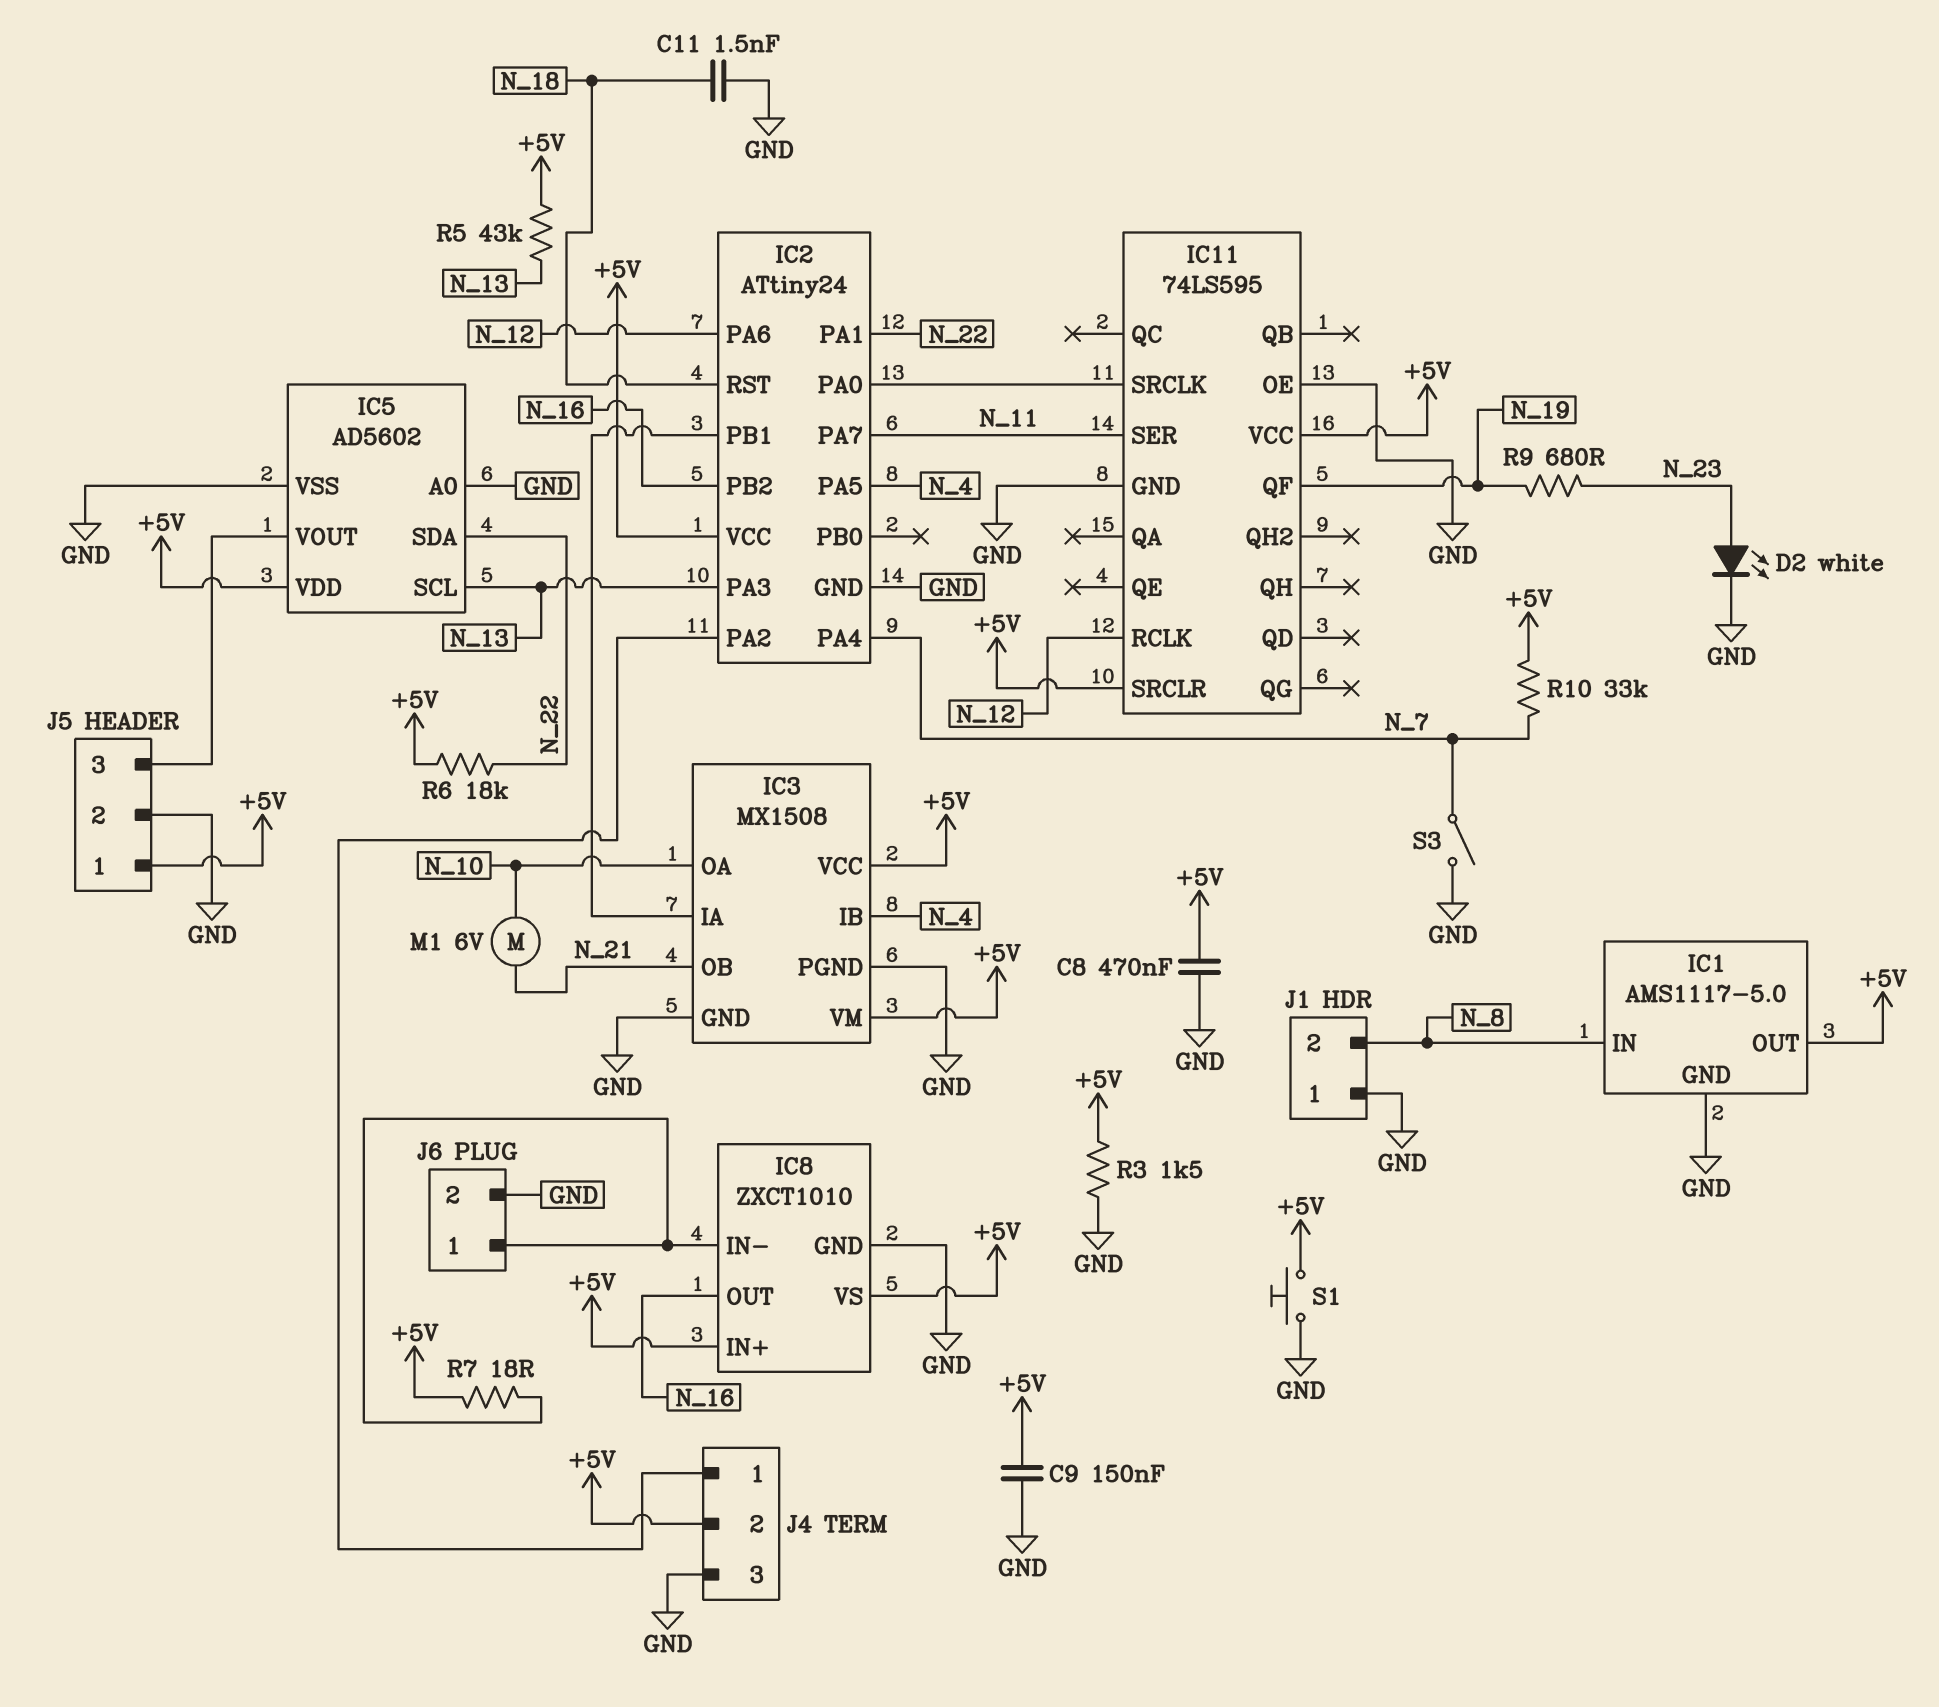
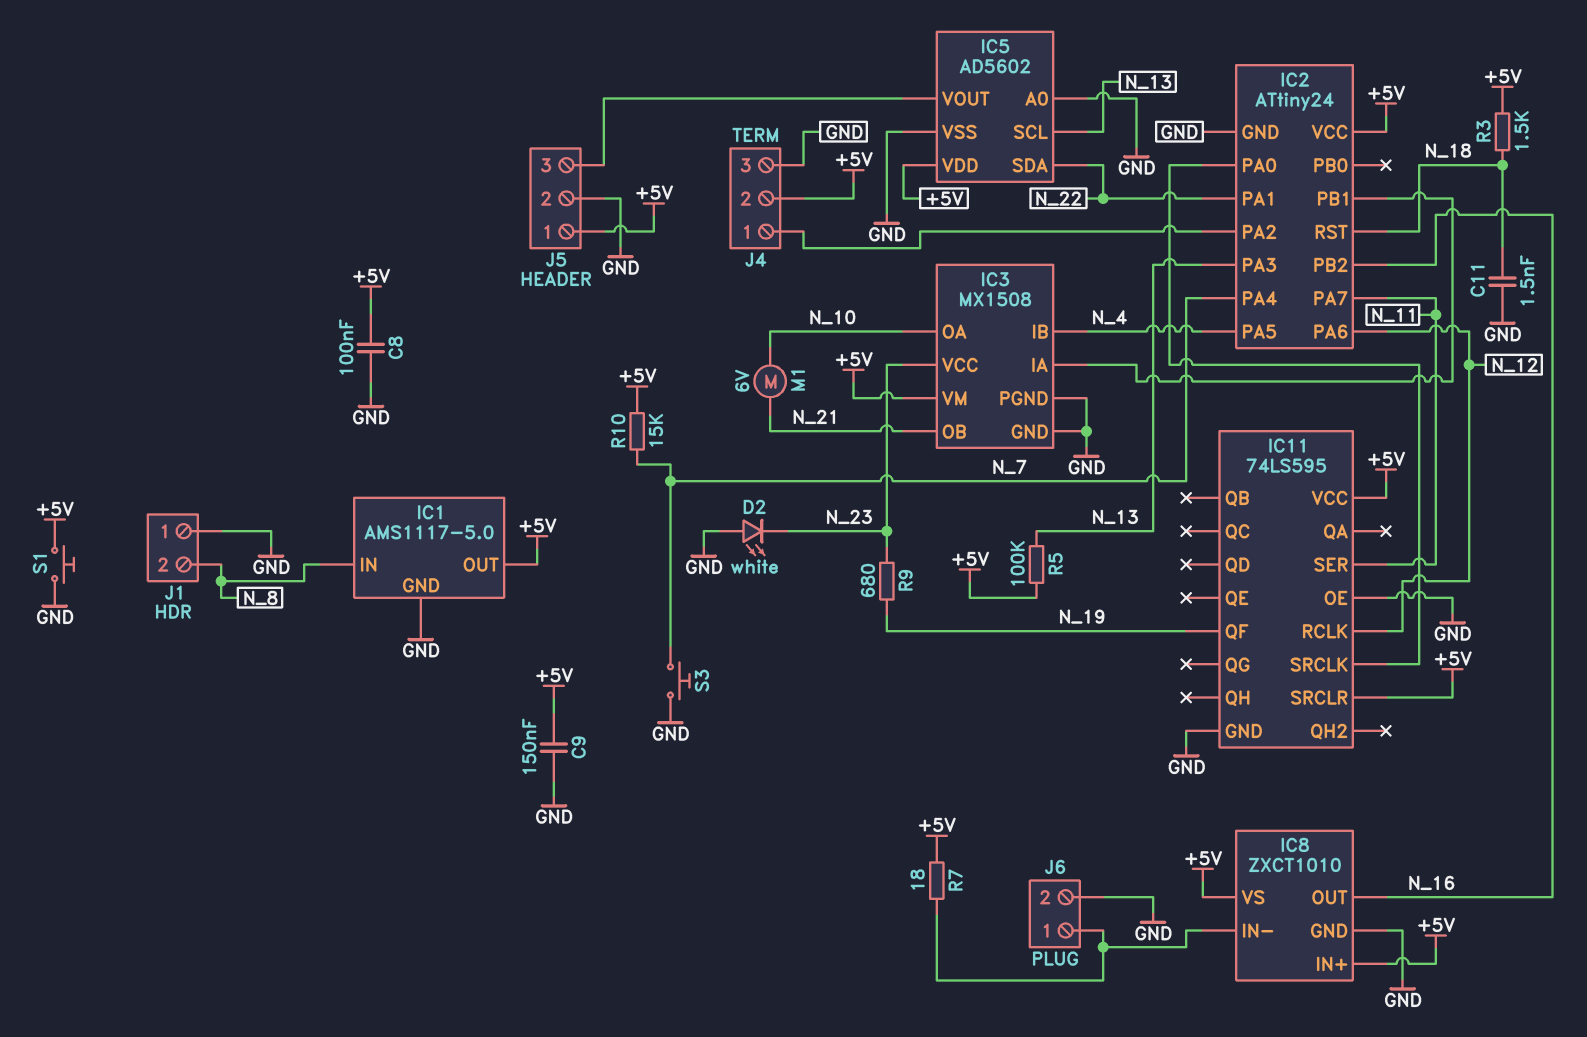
C8: 470nF (+5V, GND) -> 100nF (+5V, GND)
D2: LED white (A N_23, K GND) -> LED white (A GND, K N_23)
IC3 pin VCC: +5V -> N_23
R3: 1.5k (+5V, GND) -> 1.5k (+5V, N_18)
R5: 43k (+5V, N_13) -> 100k (+5V, N_13)
R6: 18k (+5V, N_22) -> none
R10: 33k (+5V, N_7) -> 15k (+5V, N_7)
S3: switch (GND, N_7) -> button (GND, N_7)

